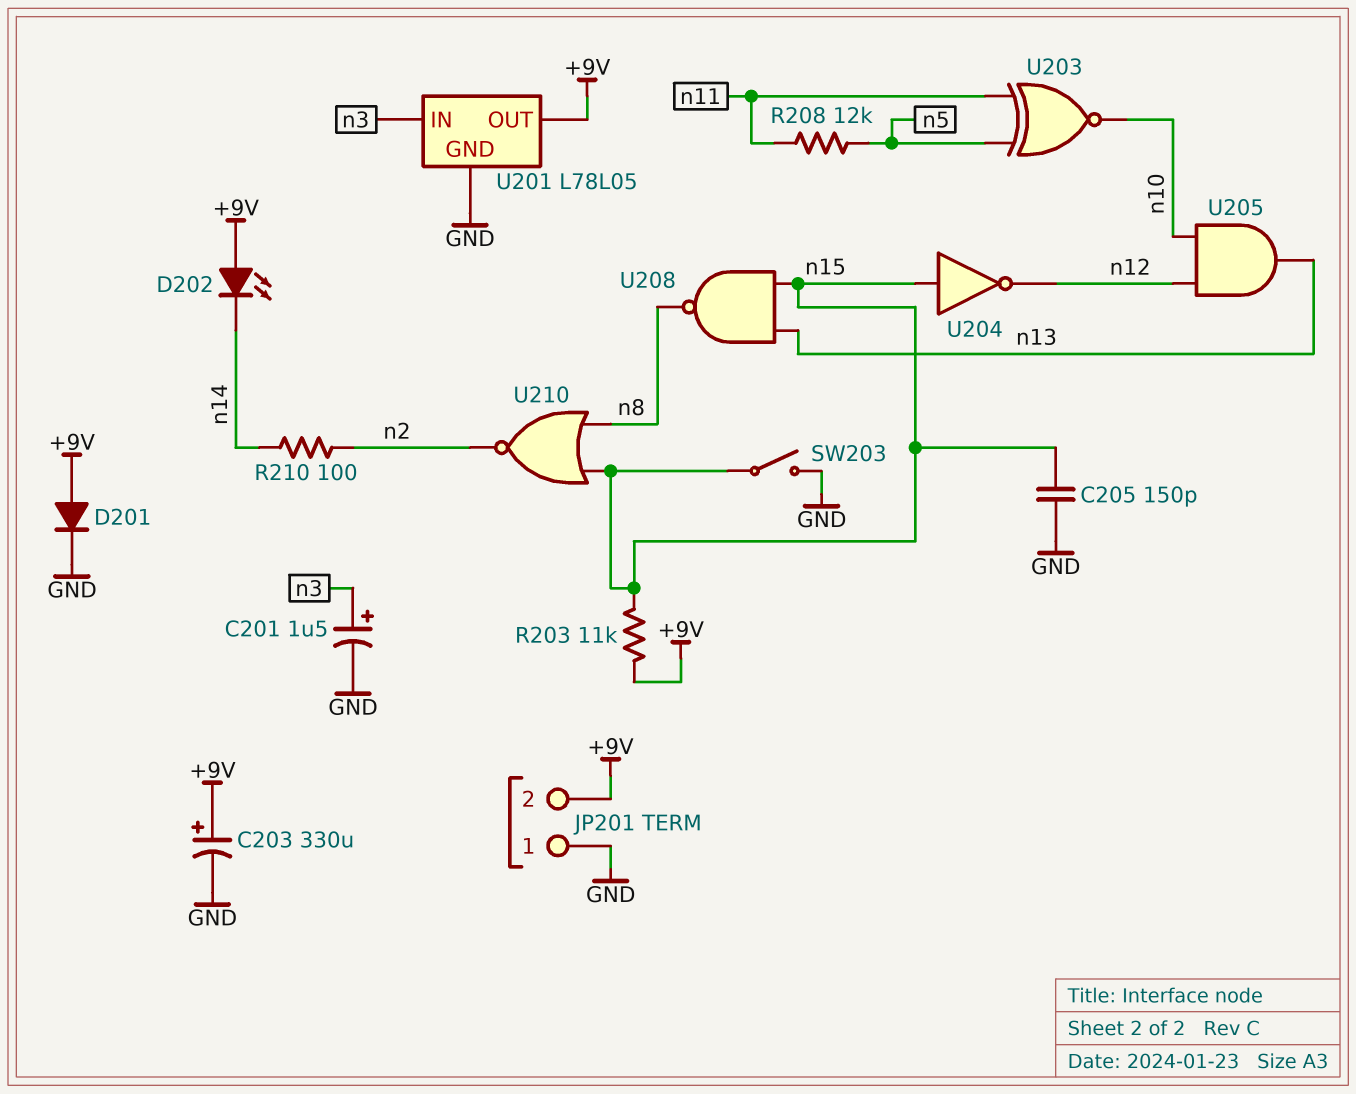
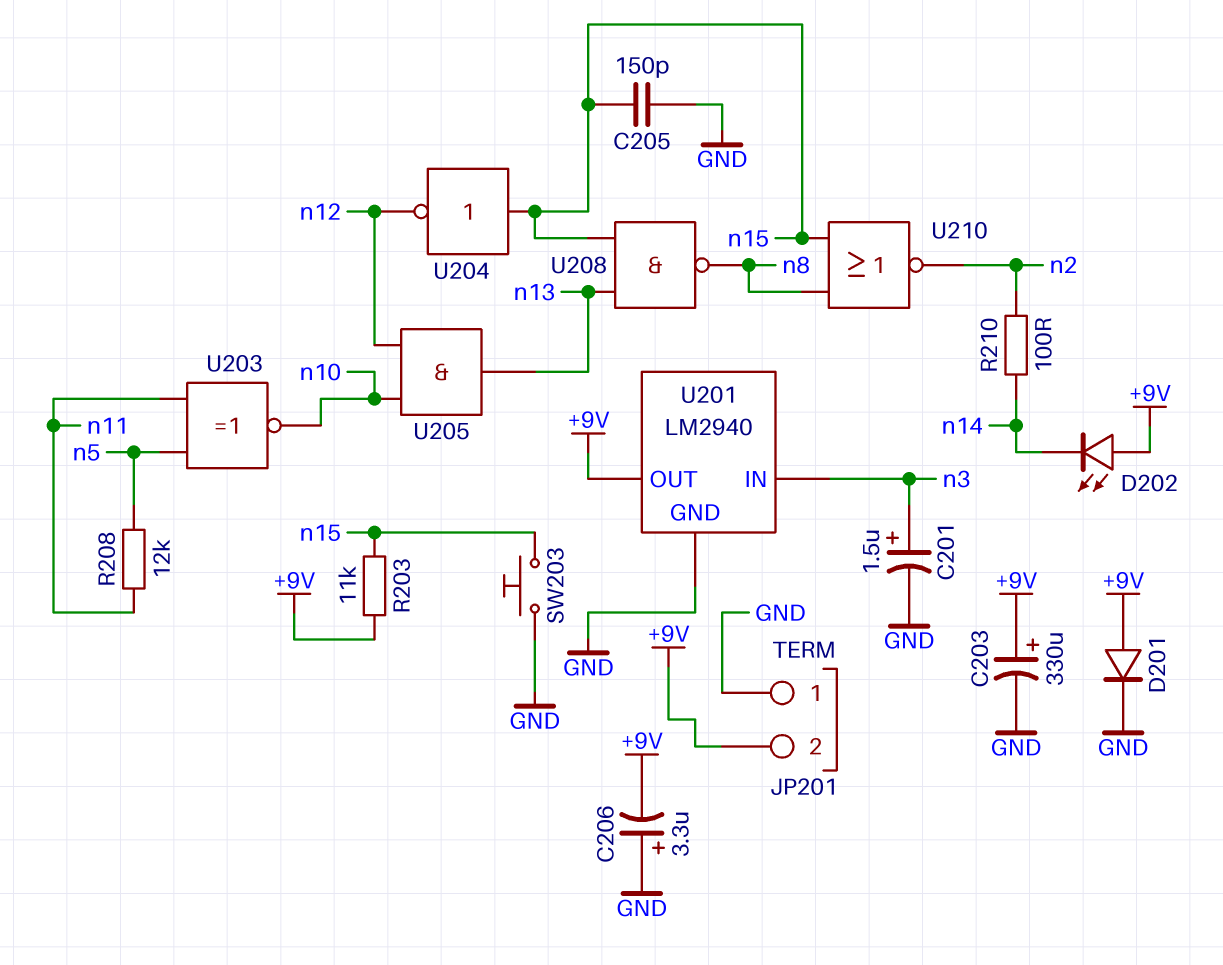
C206: none -> 3.3uF (plus GND, minus +9V)
SW203: switch (GND, n15) -> button (GND, n15)
U201: L78L05 -> LM2940

